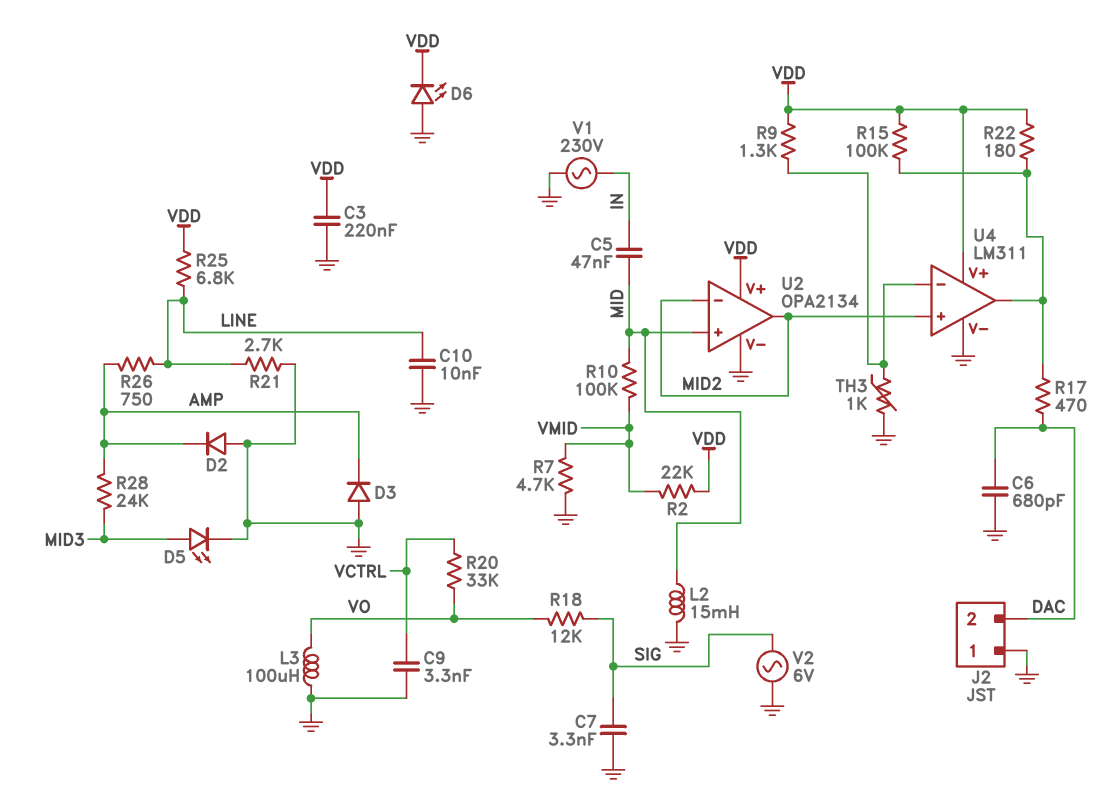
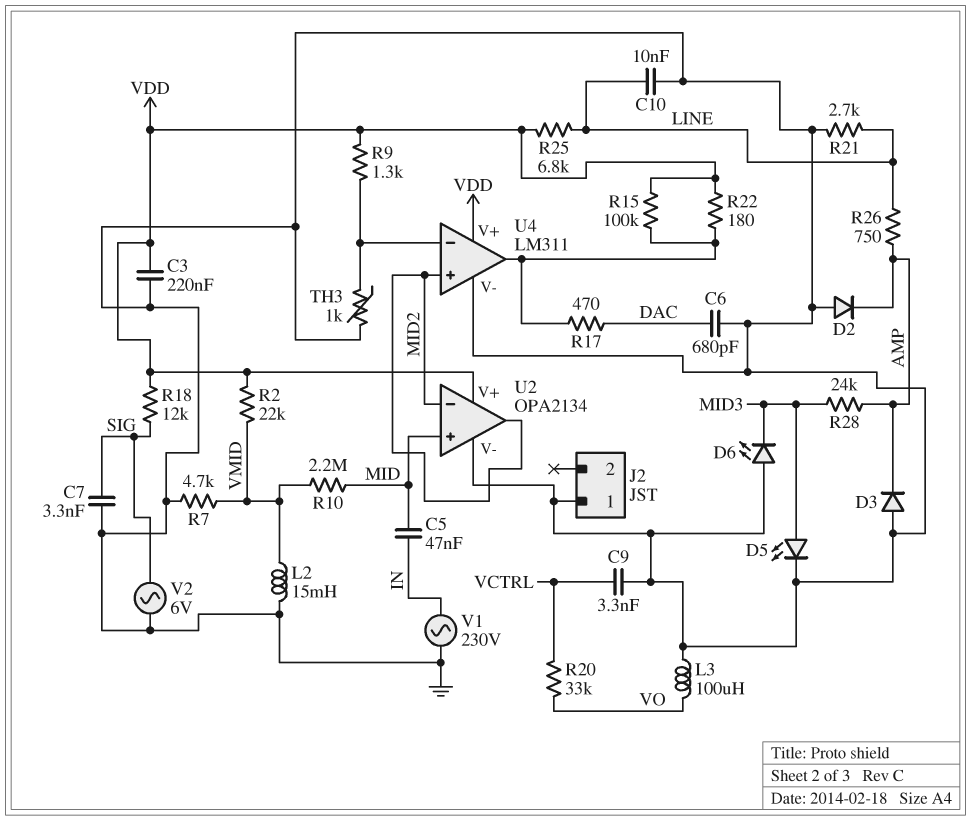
D6: LED (A GND, K VDD) -> LED (A GND, K MID3)
J2 pin 2: DAC -> none
L2: 15mH (GND, MID) -> 15mH (GND, VMID)
R10: 100k (MID, VMID) -> 2.2M (MID, VMID)
R18: 12k (SIG, VO) -> 12k (SIG, VDD)

